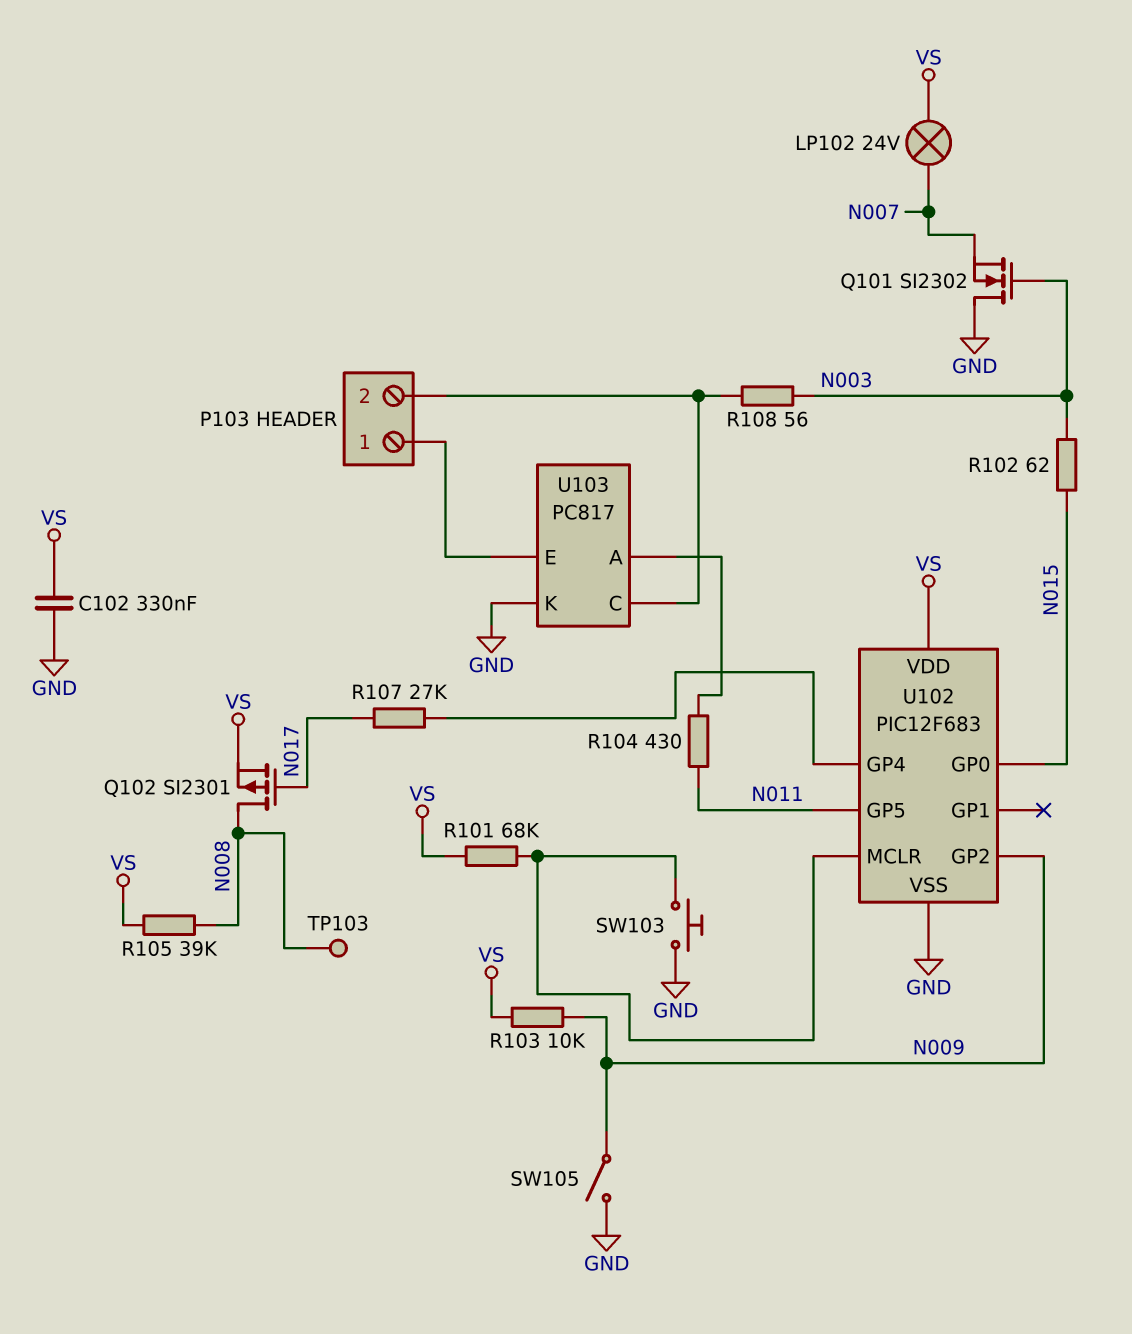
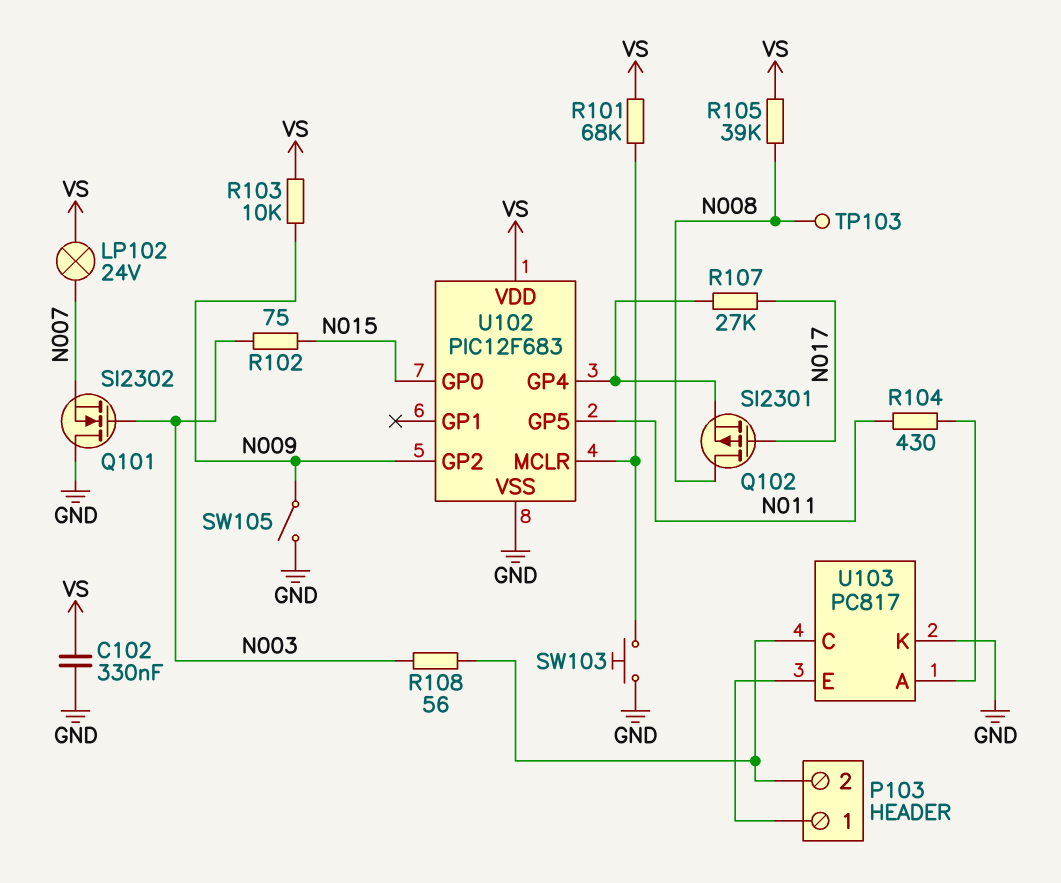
Q102: PMOS SI2301 (G N017, D N008, S VS) -> PMOS SI2301 (G N017, D N008, S U102/GP4)
R102: 62 (N003, N015) -> 75 (N003, N015)

